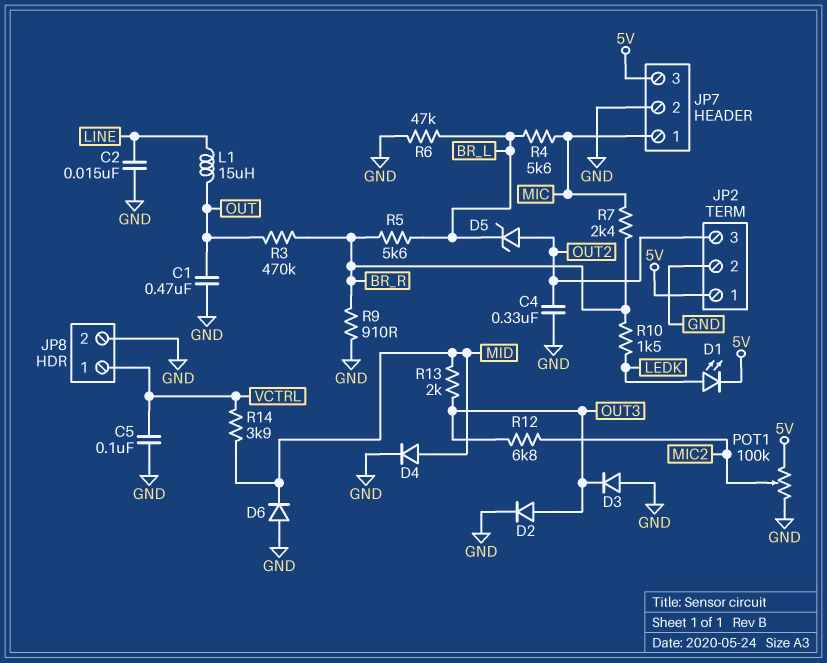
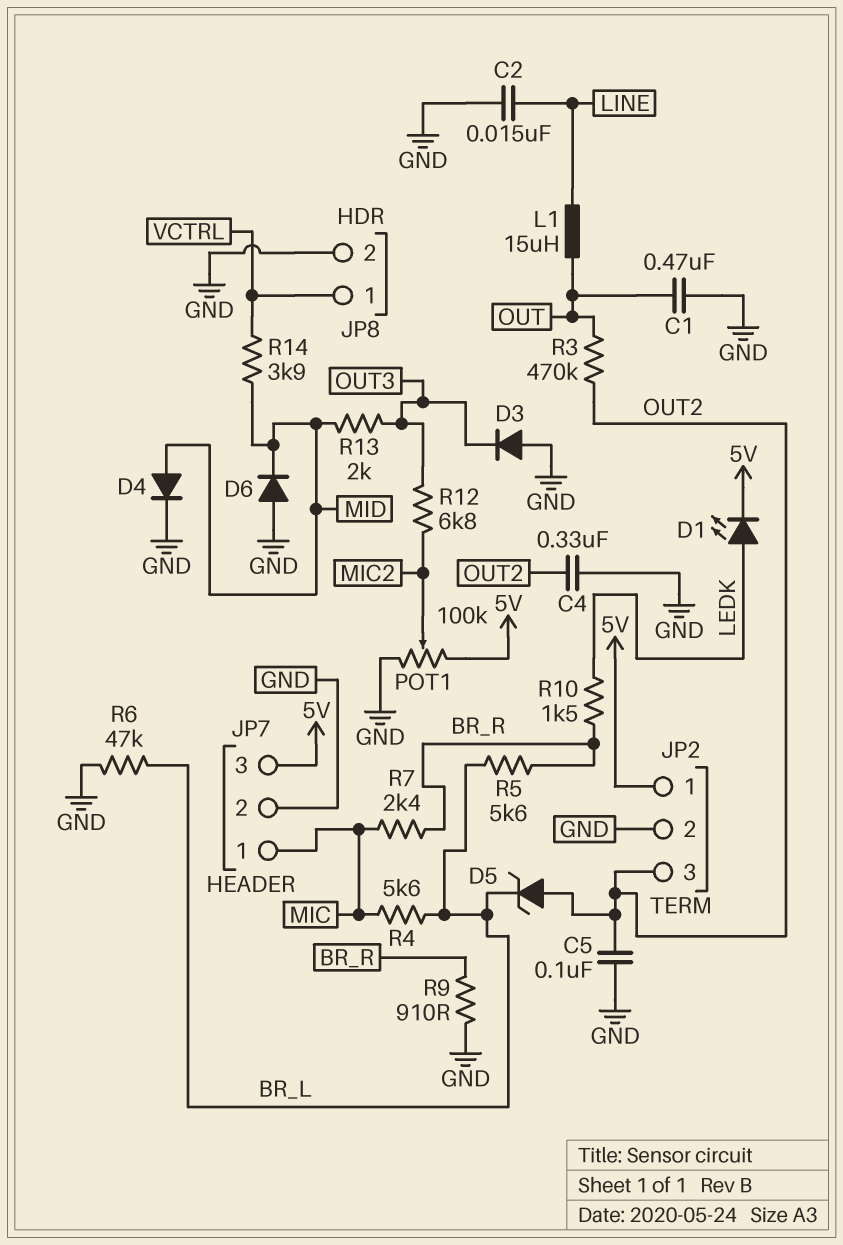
C5: 100nF (GND, VCTRL) -> 100nF (GND, OUT2)
D2: diode (A OUT3, K GND) -> none
R3: 470k (BR_R, OUT) -> 470k (OUT, OUT2)

